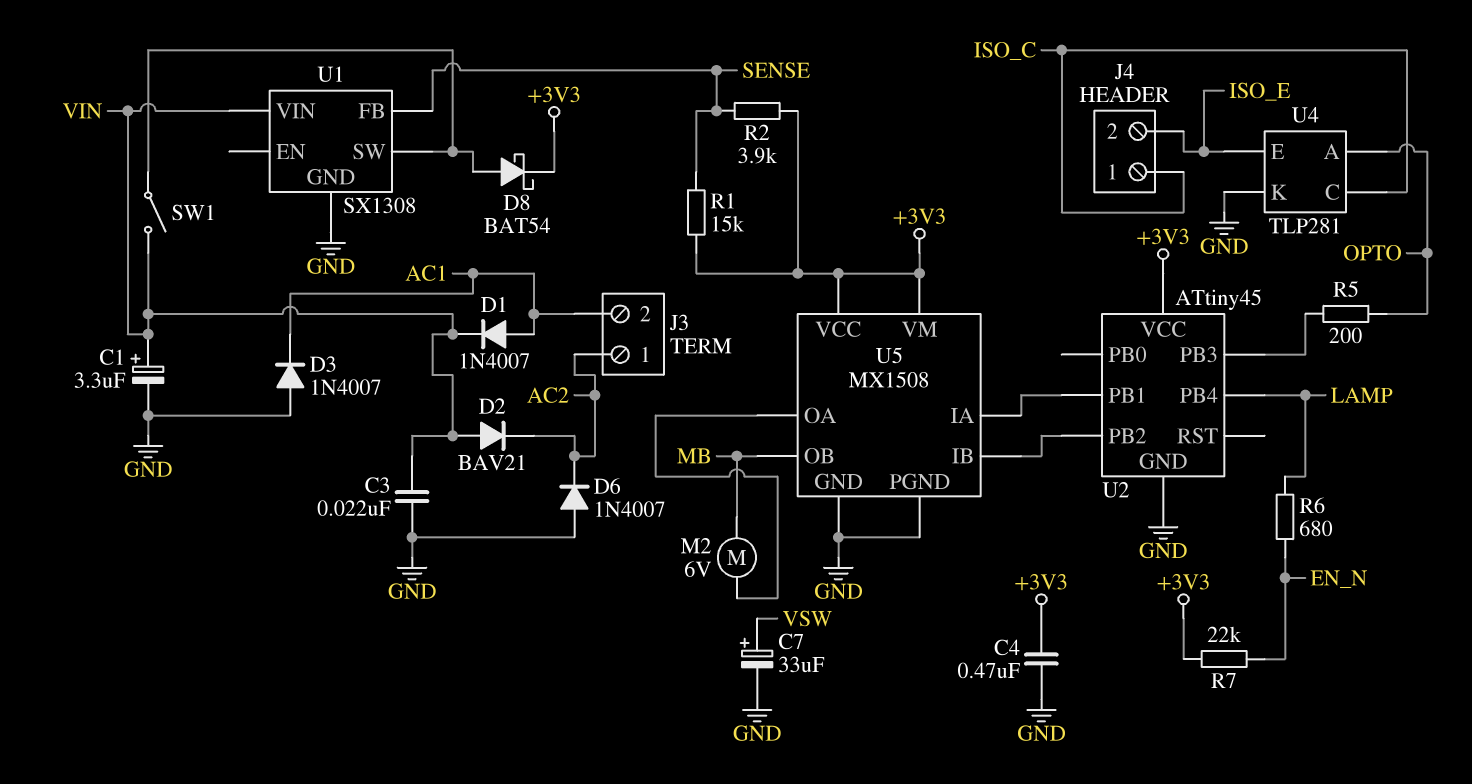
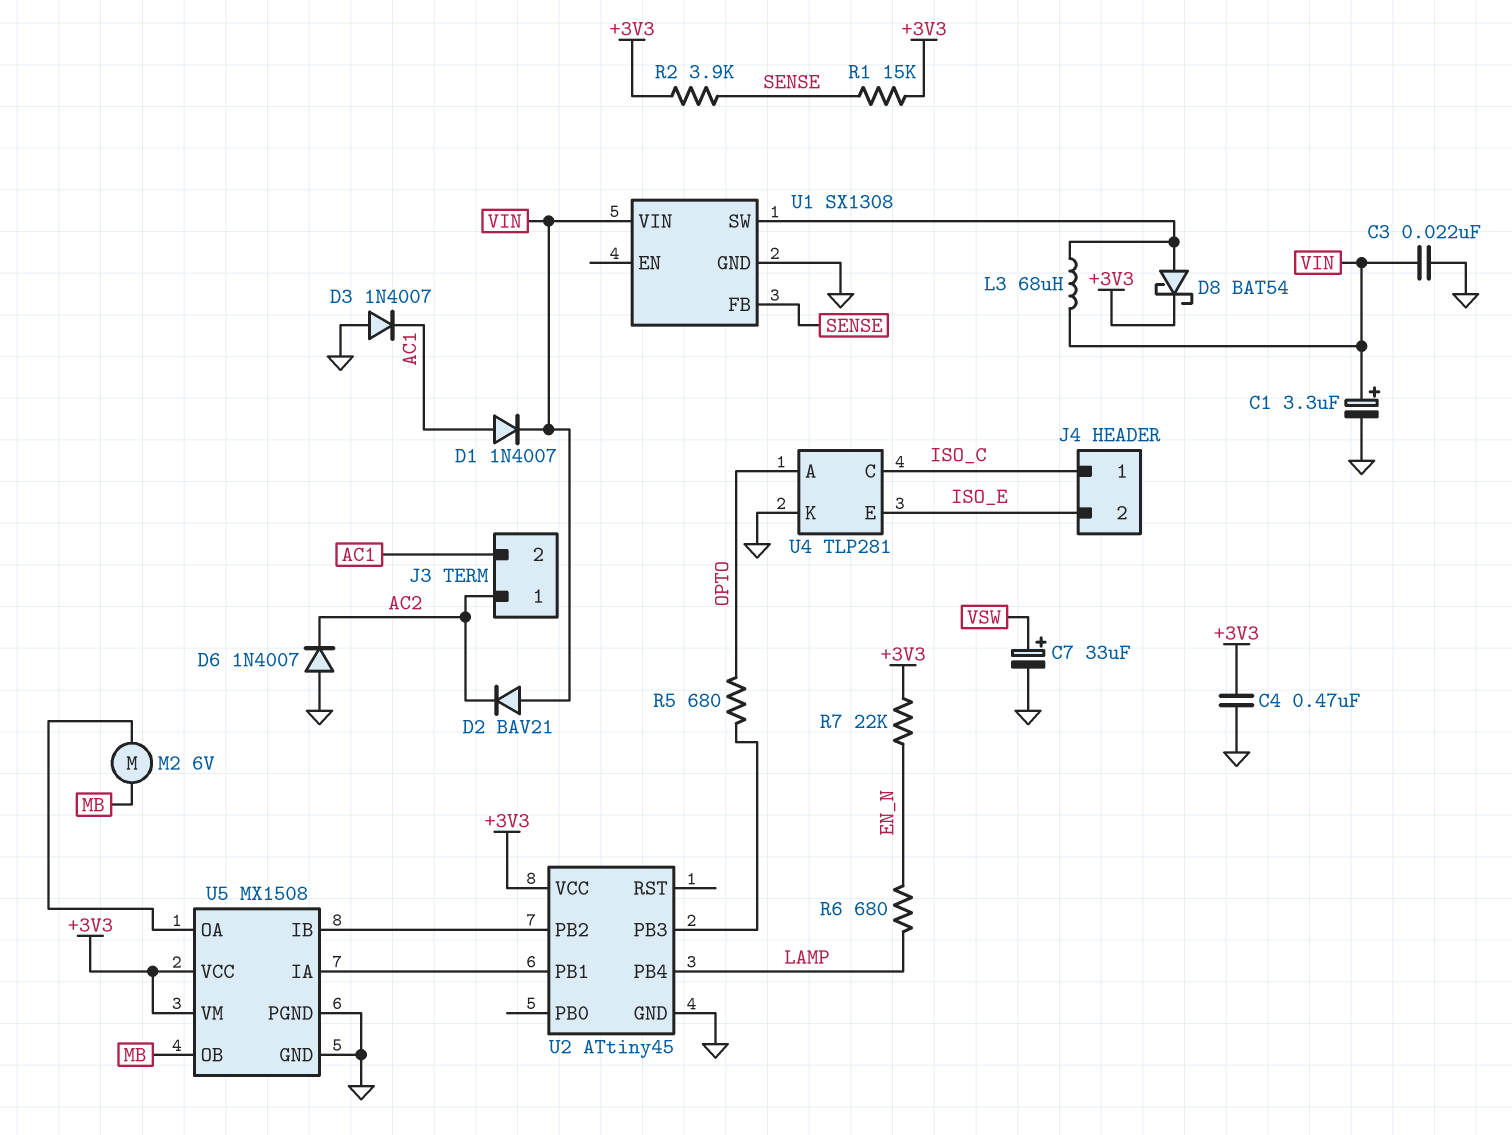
L3: none -> 68uH (U1/SW, VIN)
R5: 200 (OPTO, U2/PB3) -> 680 (OPTO, U2/PB3)
SW1: switch (U1/SW, VIN) -> none

